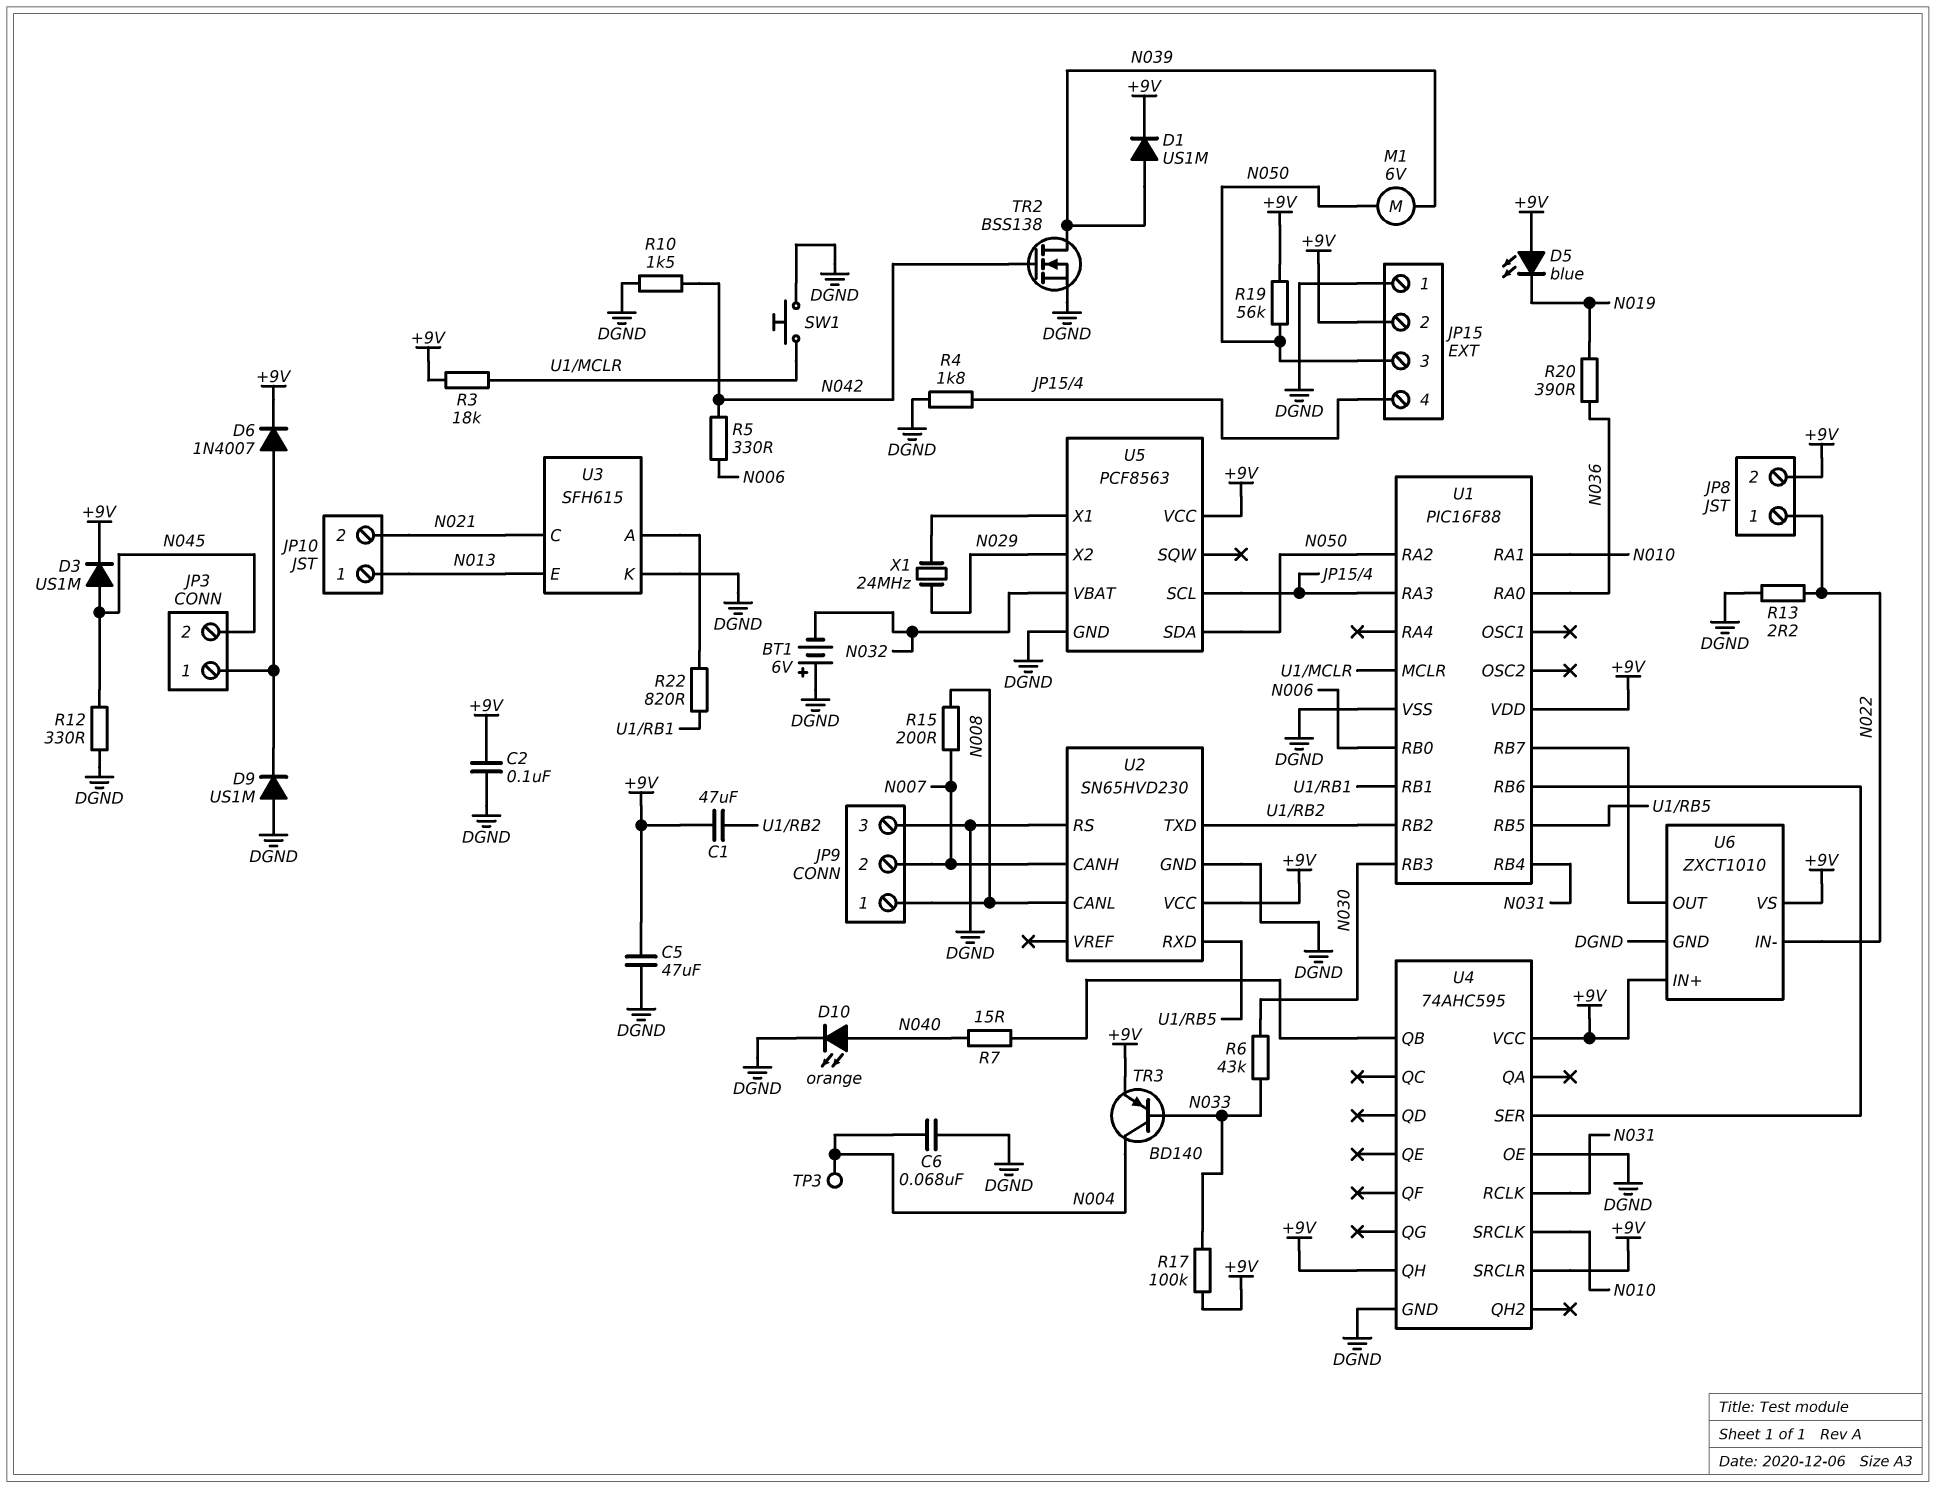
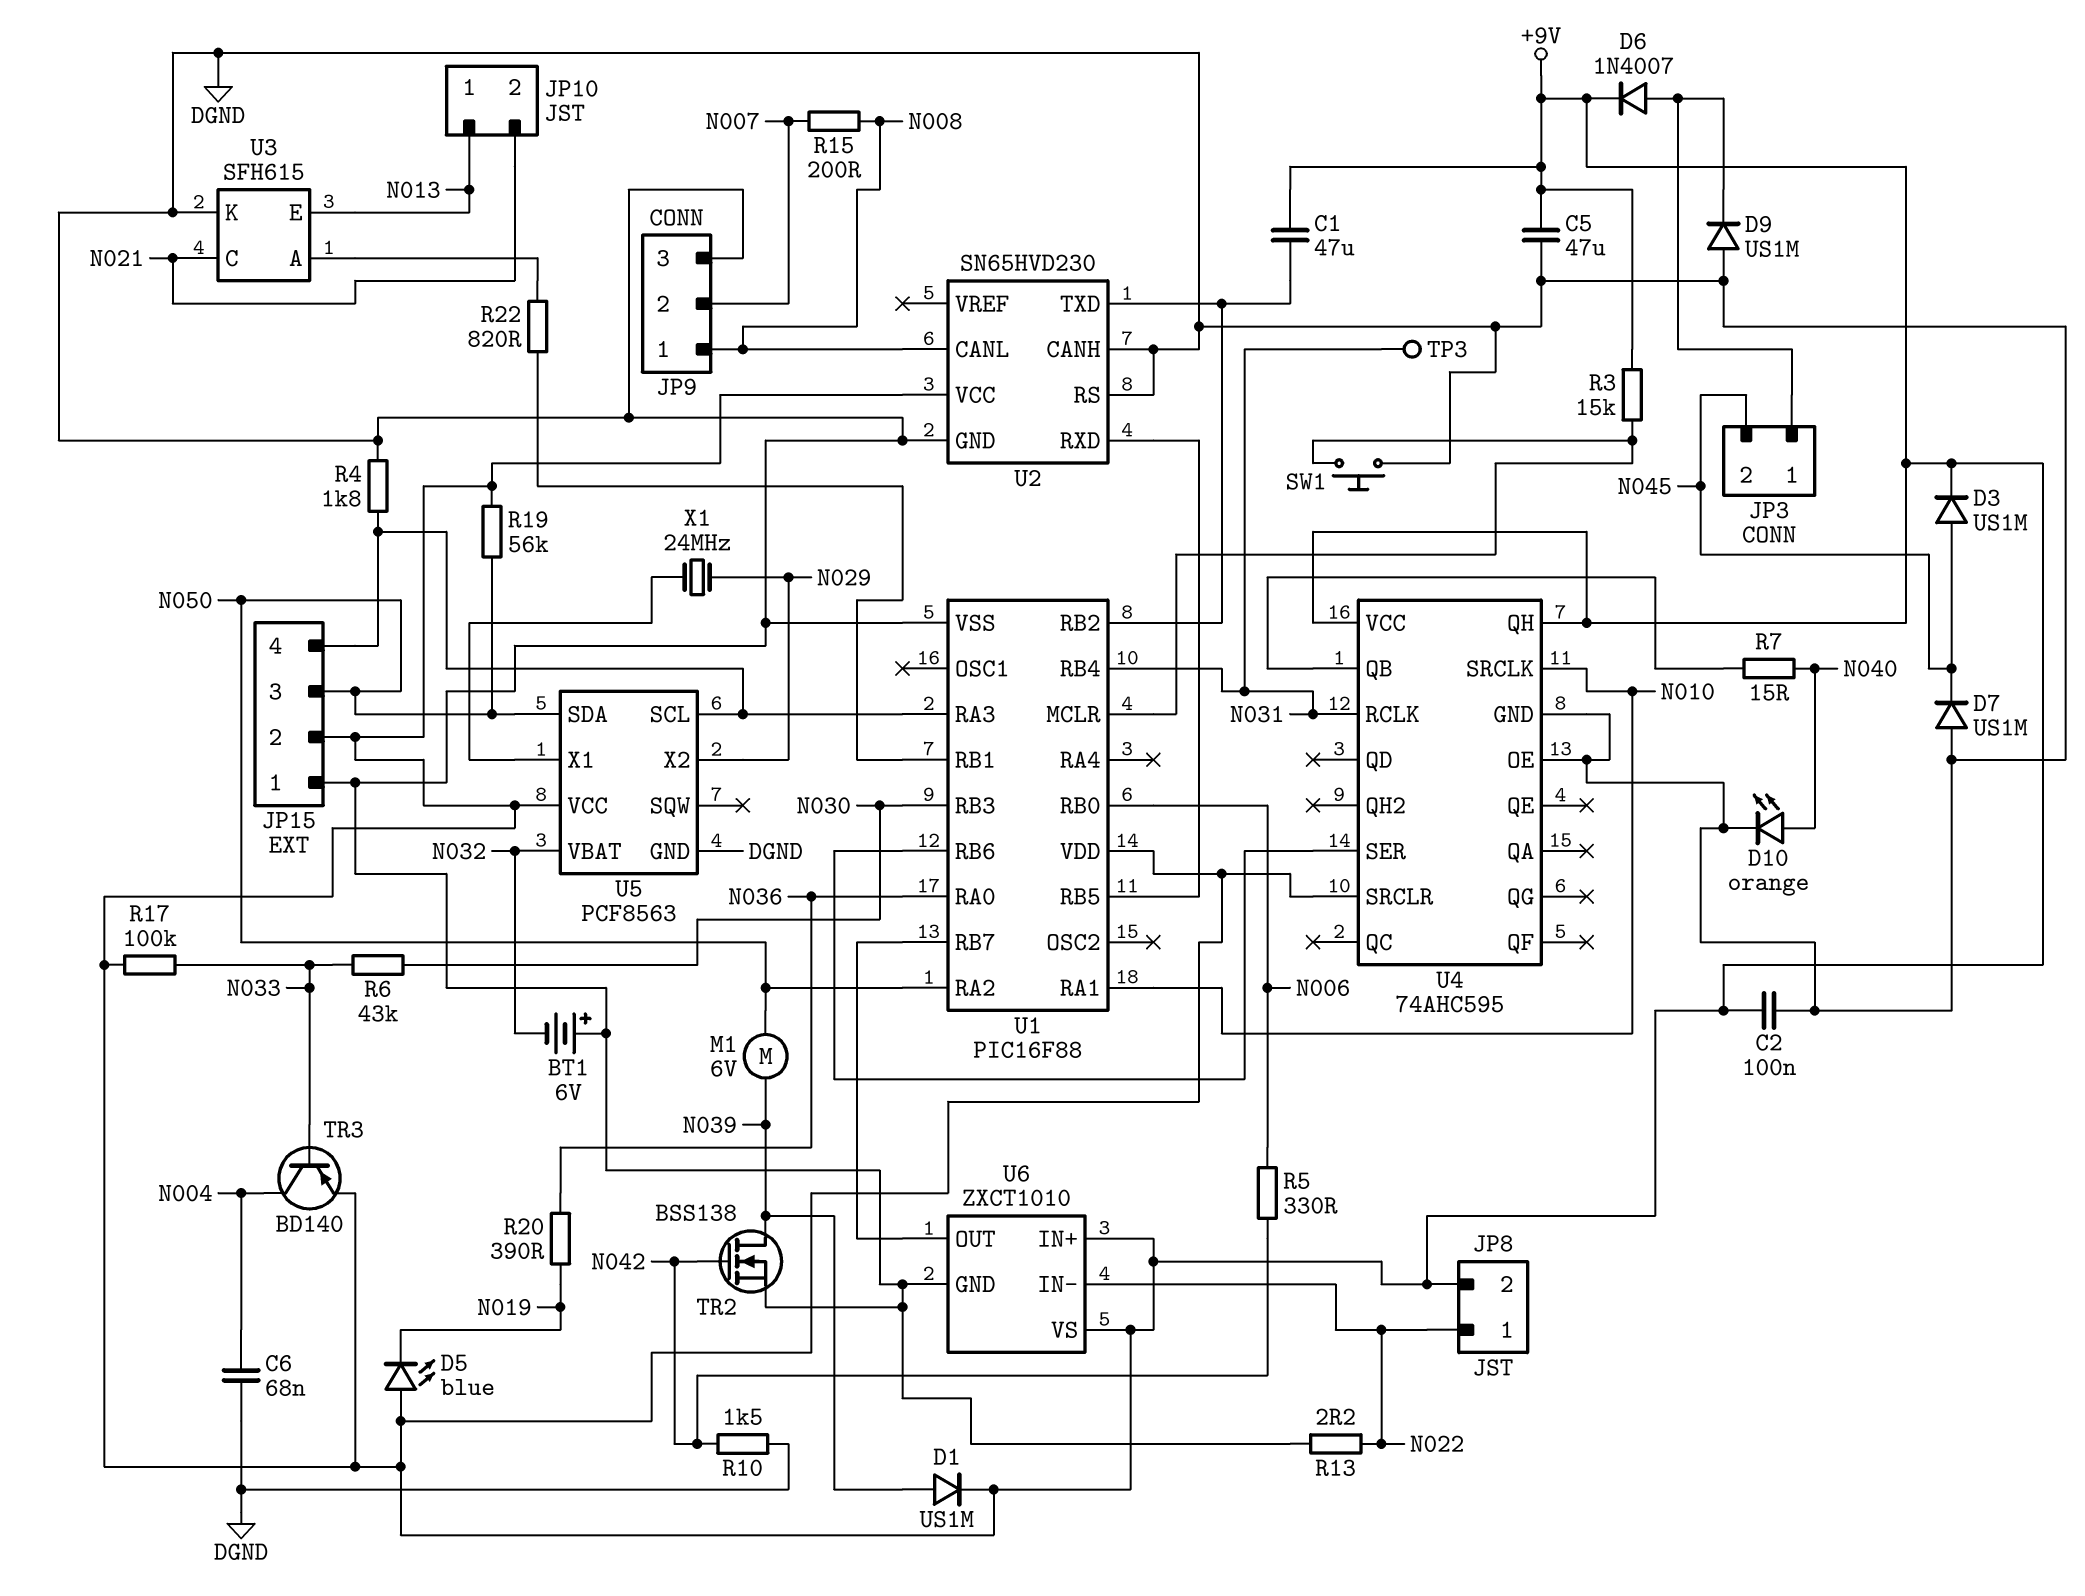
D7: none -> diode US1M (A DGND, K N045)
R3: 18k (+9V, U1/MCLR) -> 15k (+9V, U1/MCLR)
R12: 330 (DGND, N045) -> none
TP3: test point (N004) -> test point (N031)
U2 pin CANH: N007 -> DGND

